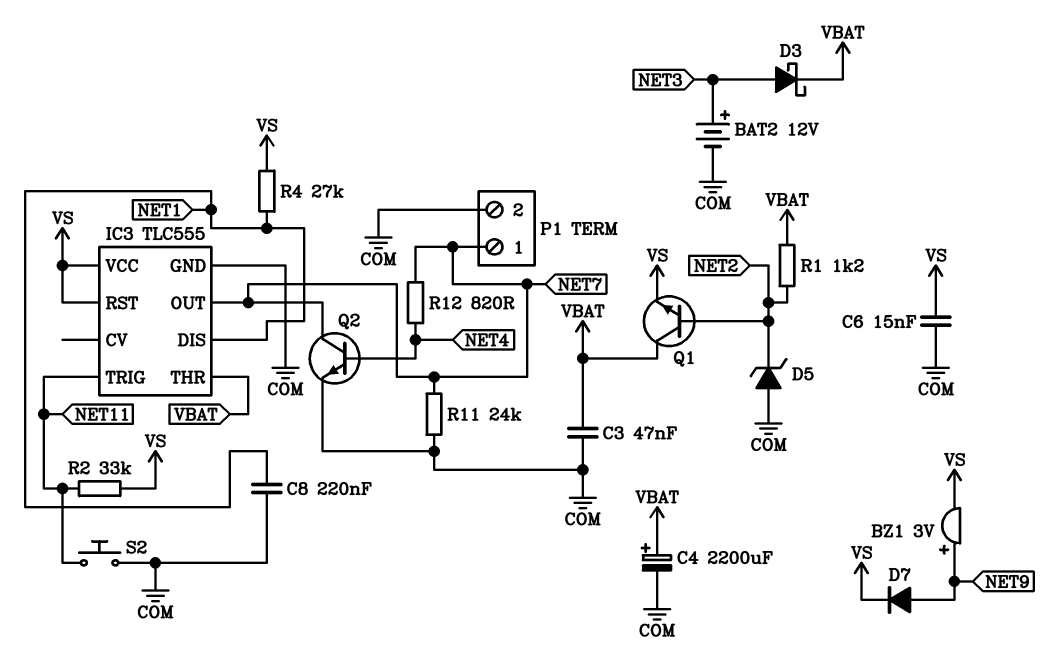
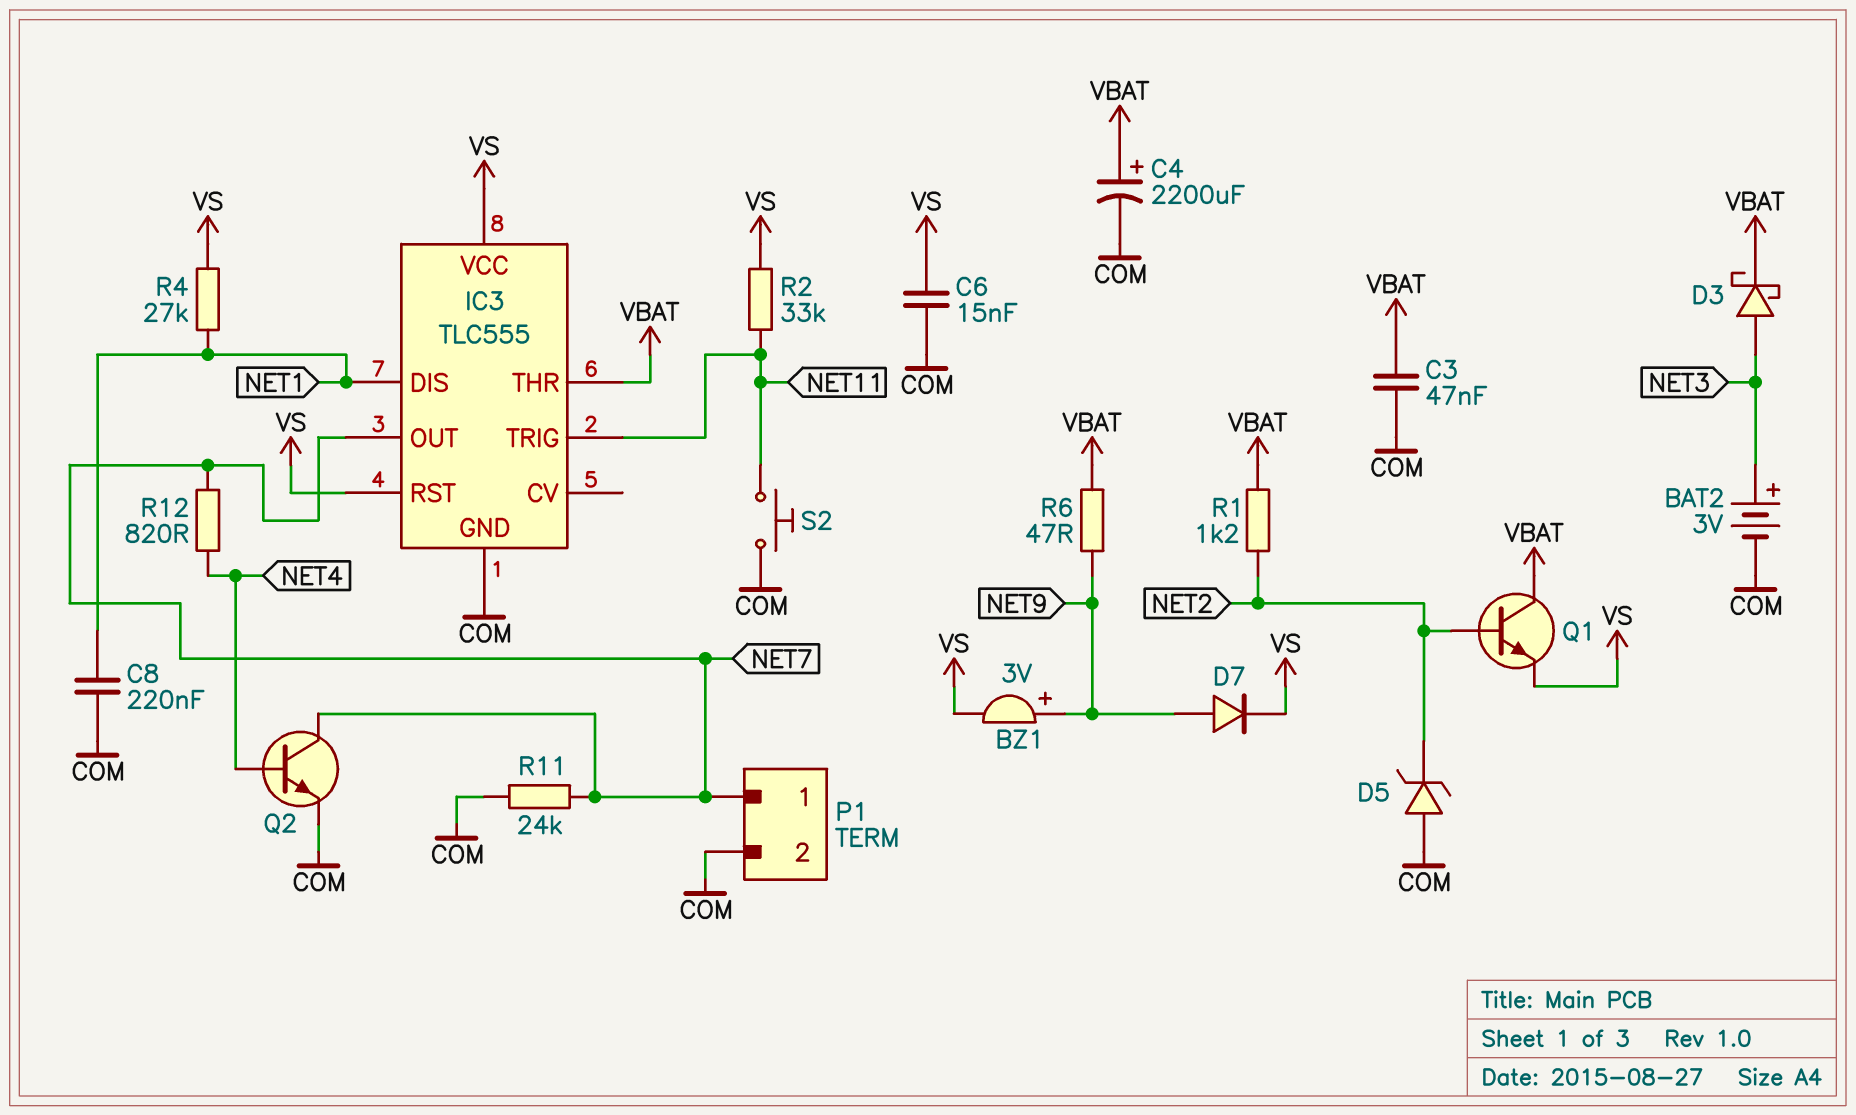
BAT2: 12V (plus NET3, minus COM) -> 3V (plus NET3, minus COM)
R6: none -> 47 (NET9, VBAT)

